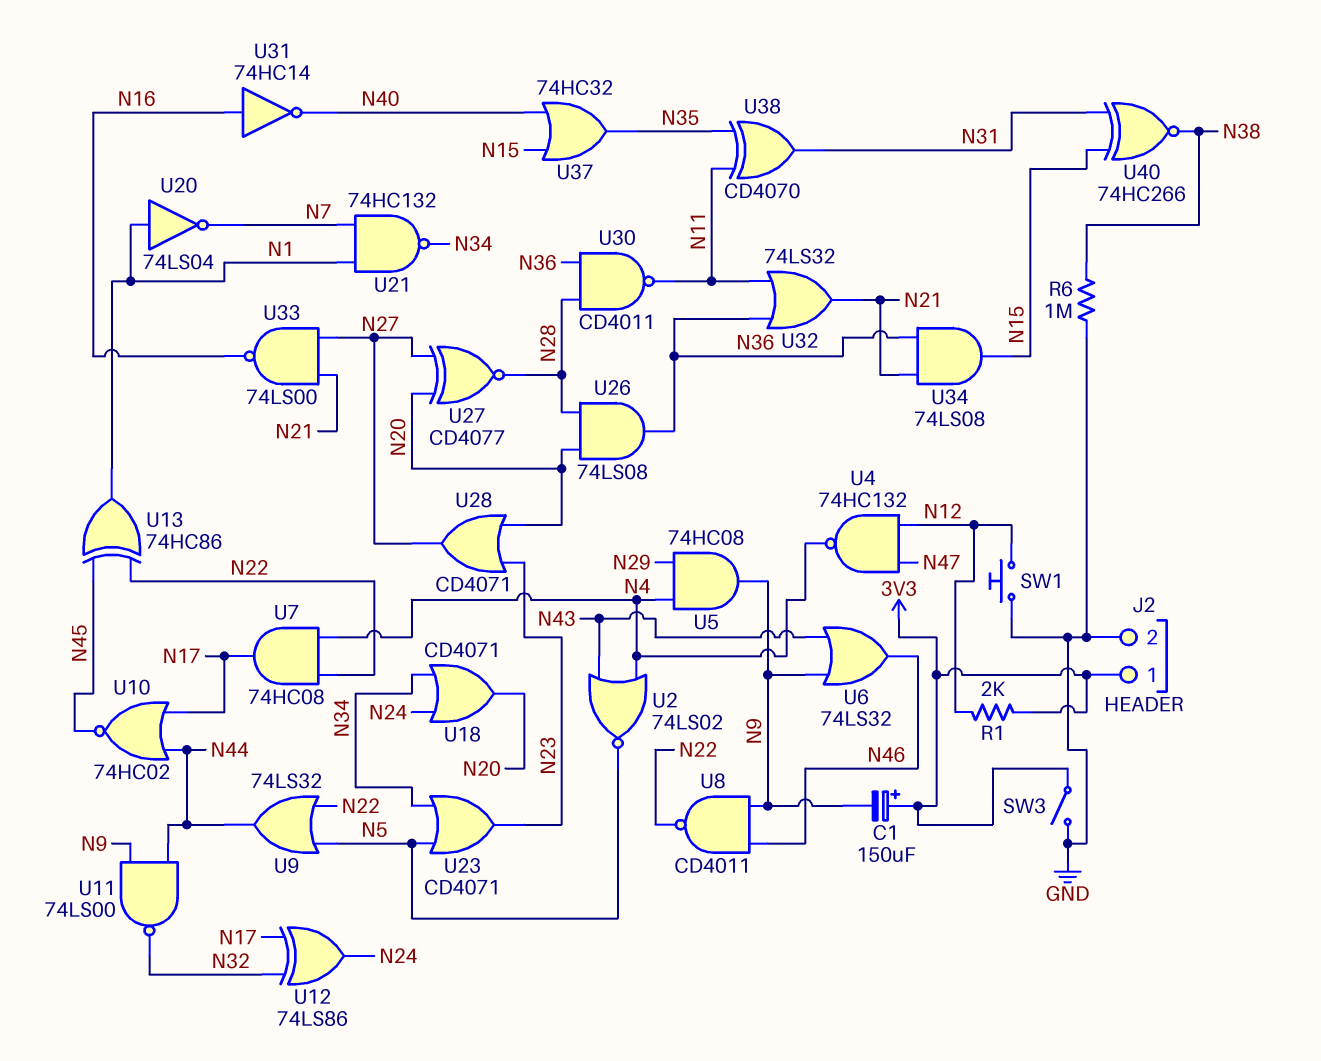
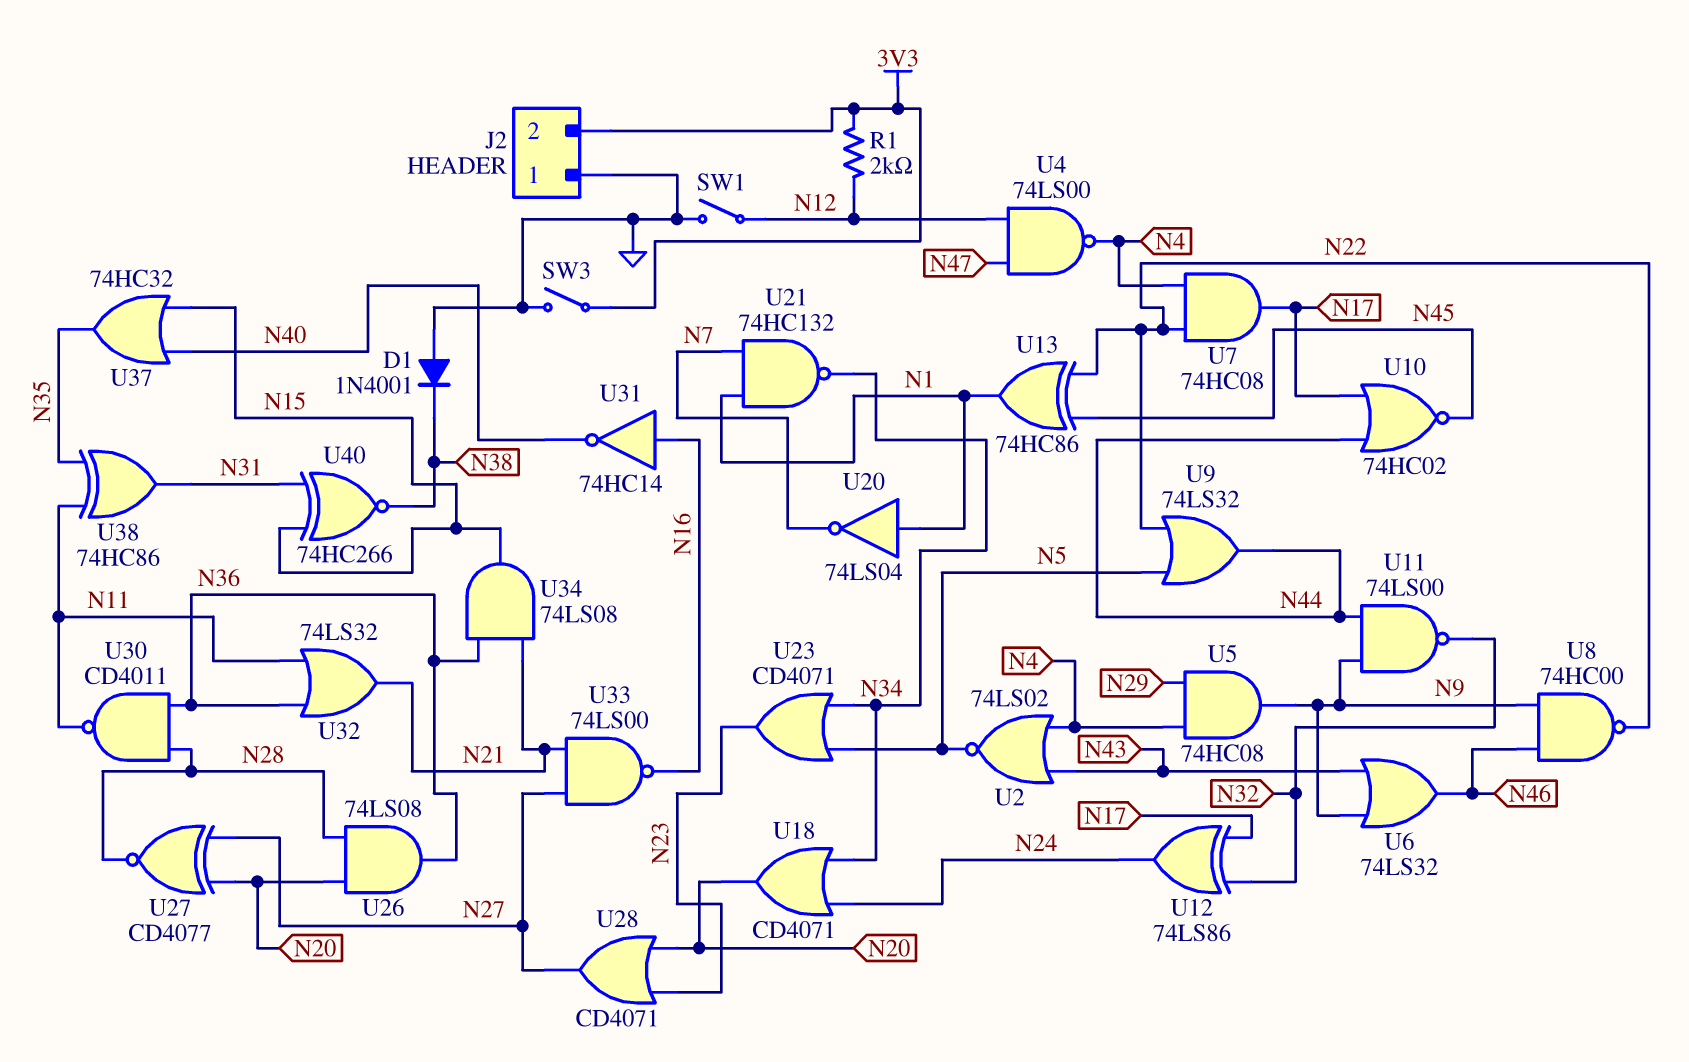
C1: 150uF (plus 3V3, minus N9) -> none
D1: none -> diode 1N4001 (A GND, K N38)
J2 pin 1: 3V3 -> GND
J2 pin 2: GND -> 3V3
R6: 1M (GND, N38) -> none
SW1: button (GND, N12) -> switch (GND, N12)
U4: NAND 74HC132 (in N12, in N47, out N4) -> NAND 74LS00 (in N12, in N47, out N4)
U8: NAND CD4011 (in N9, in N46, out N22) -> NAND 74HC00 (in N9, in N46, out N22)
U38: XOR CD4070 (in N11, in N35, out N31) -> XOR 74HC86 (in N11, in N35, out N31)

